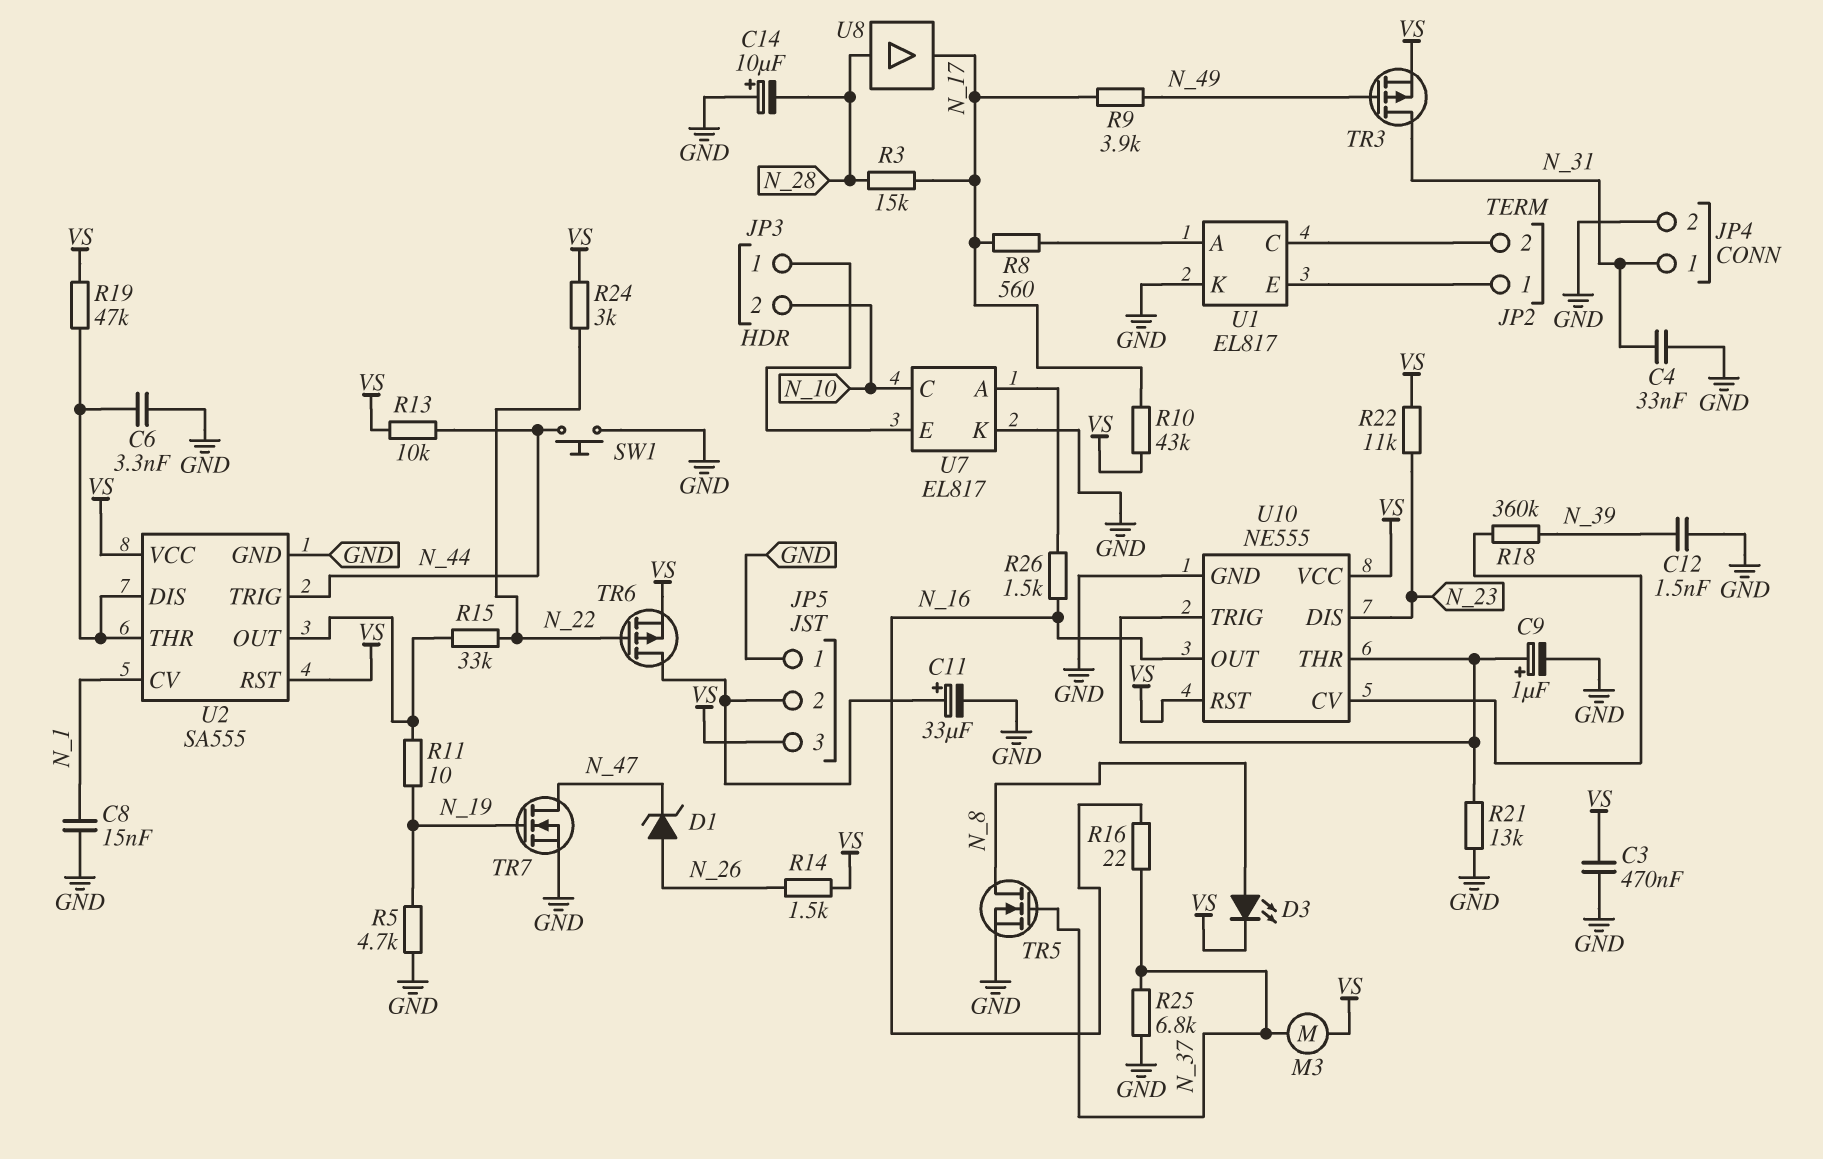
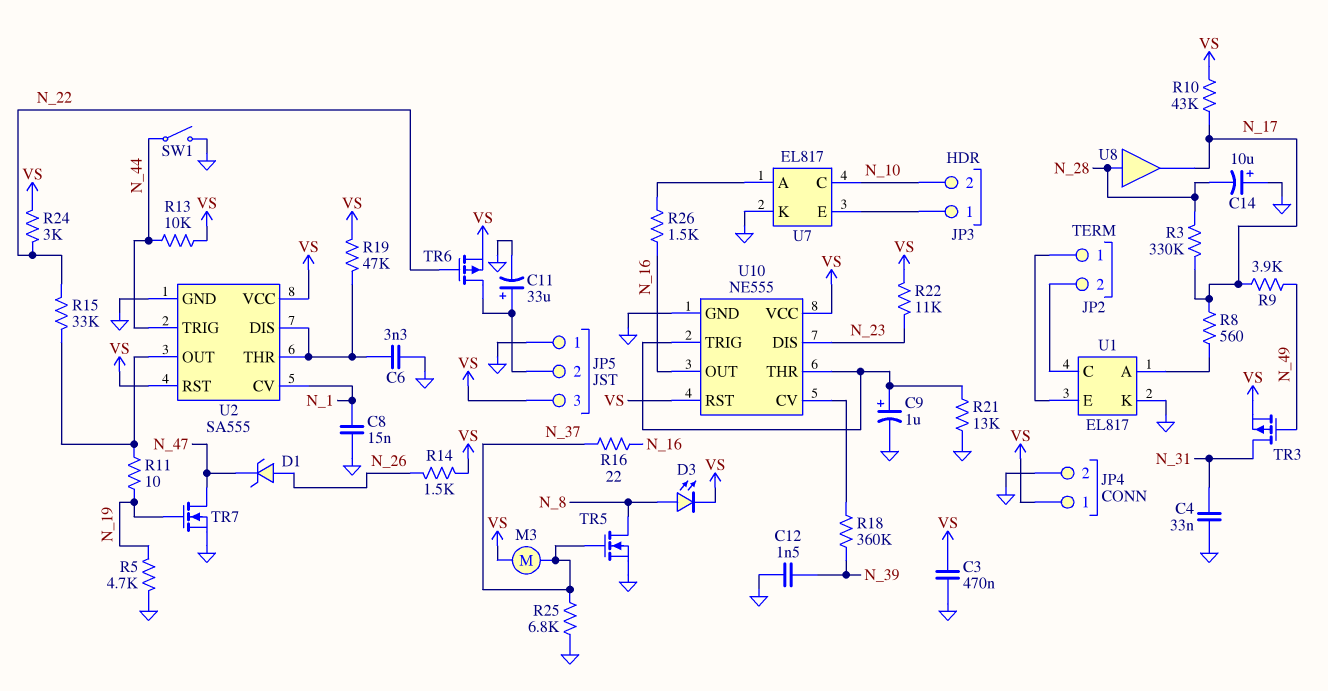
JP4 pin 1: N_31 -> VS
R3: 15k (N_17, N_28) -> 330k (N_17, N_28)
SW1: button (GND, N_44) -> switch (GND, N_44)

